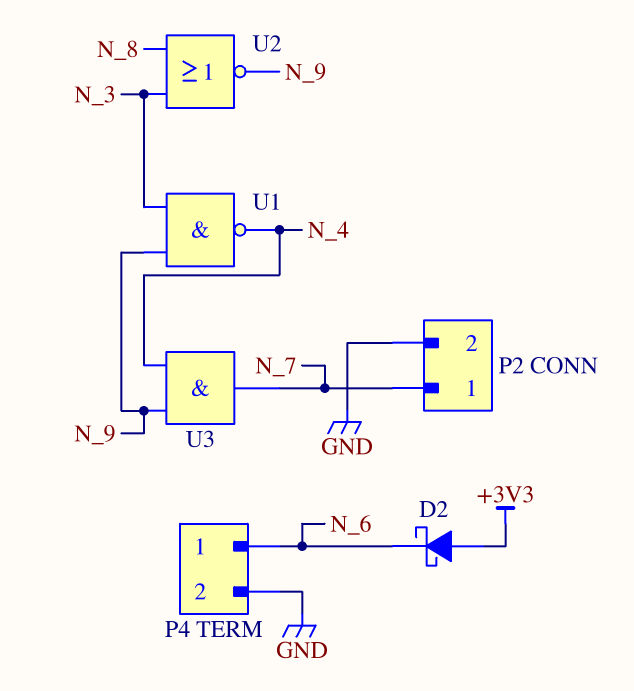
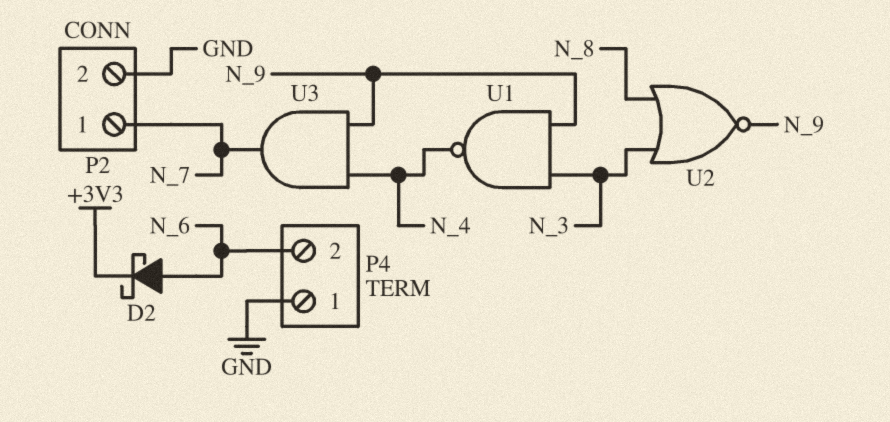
D2: schottky (A +3V3, K N_6) -> schottky (A N_6, K +3V3)
P4 pin 1: N_6 -> GND
P4 pin 2: GND -> N_6

